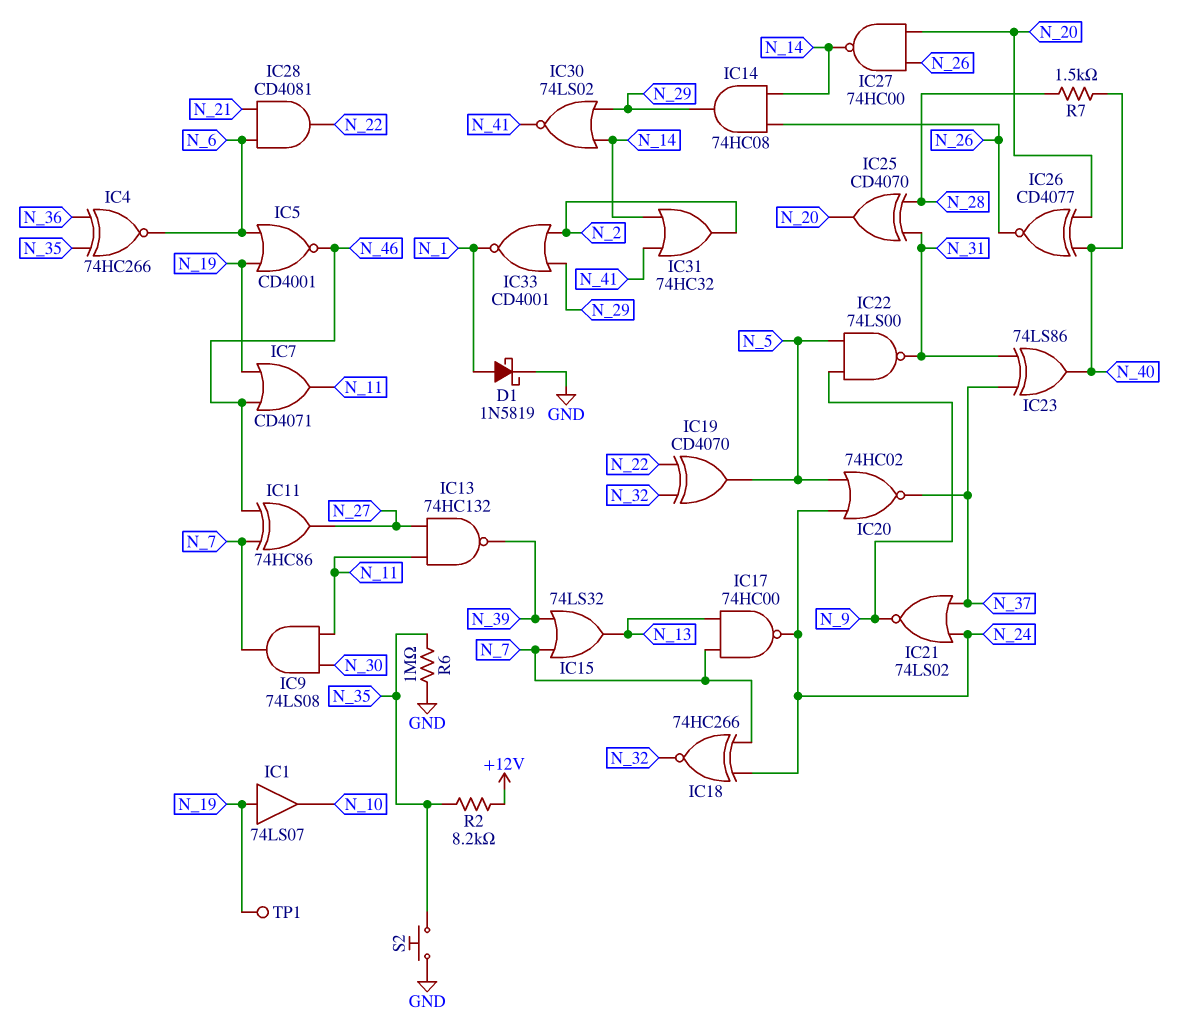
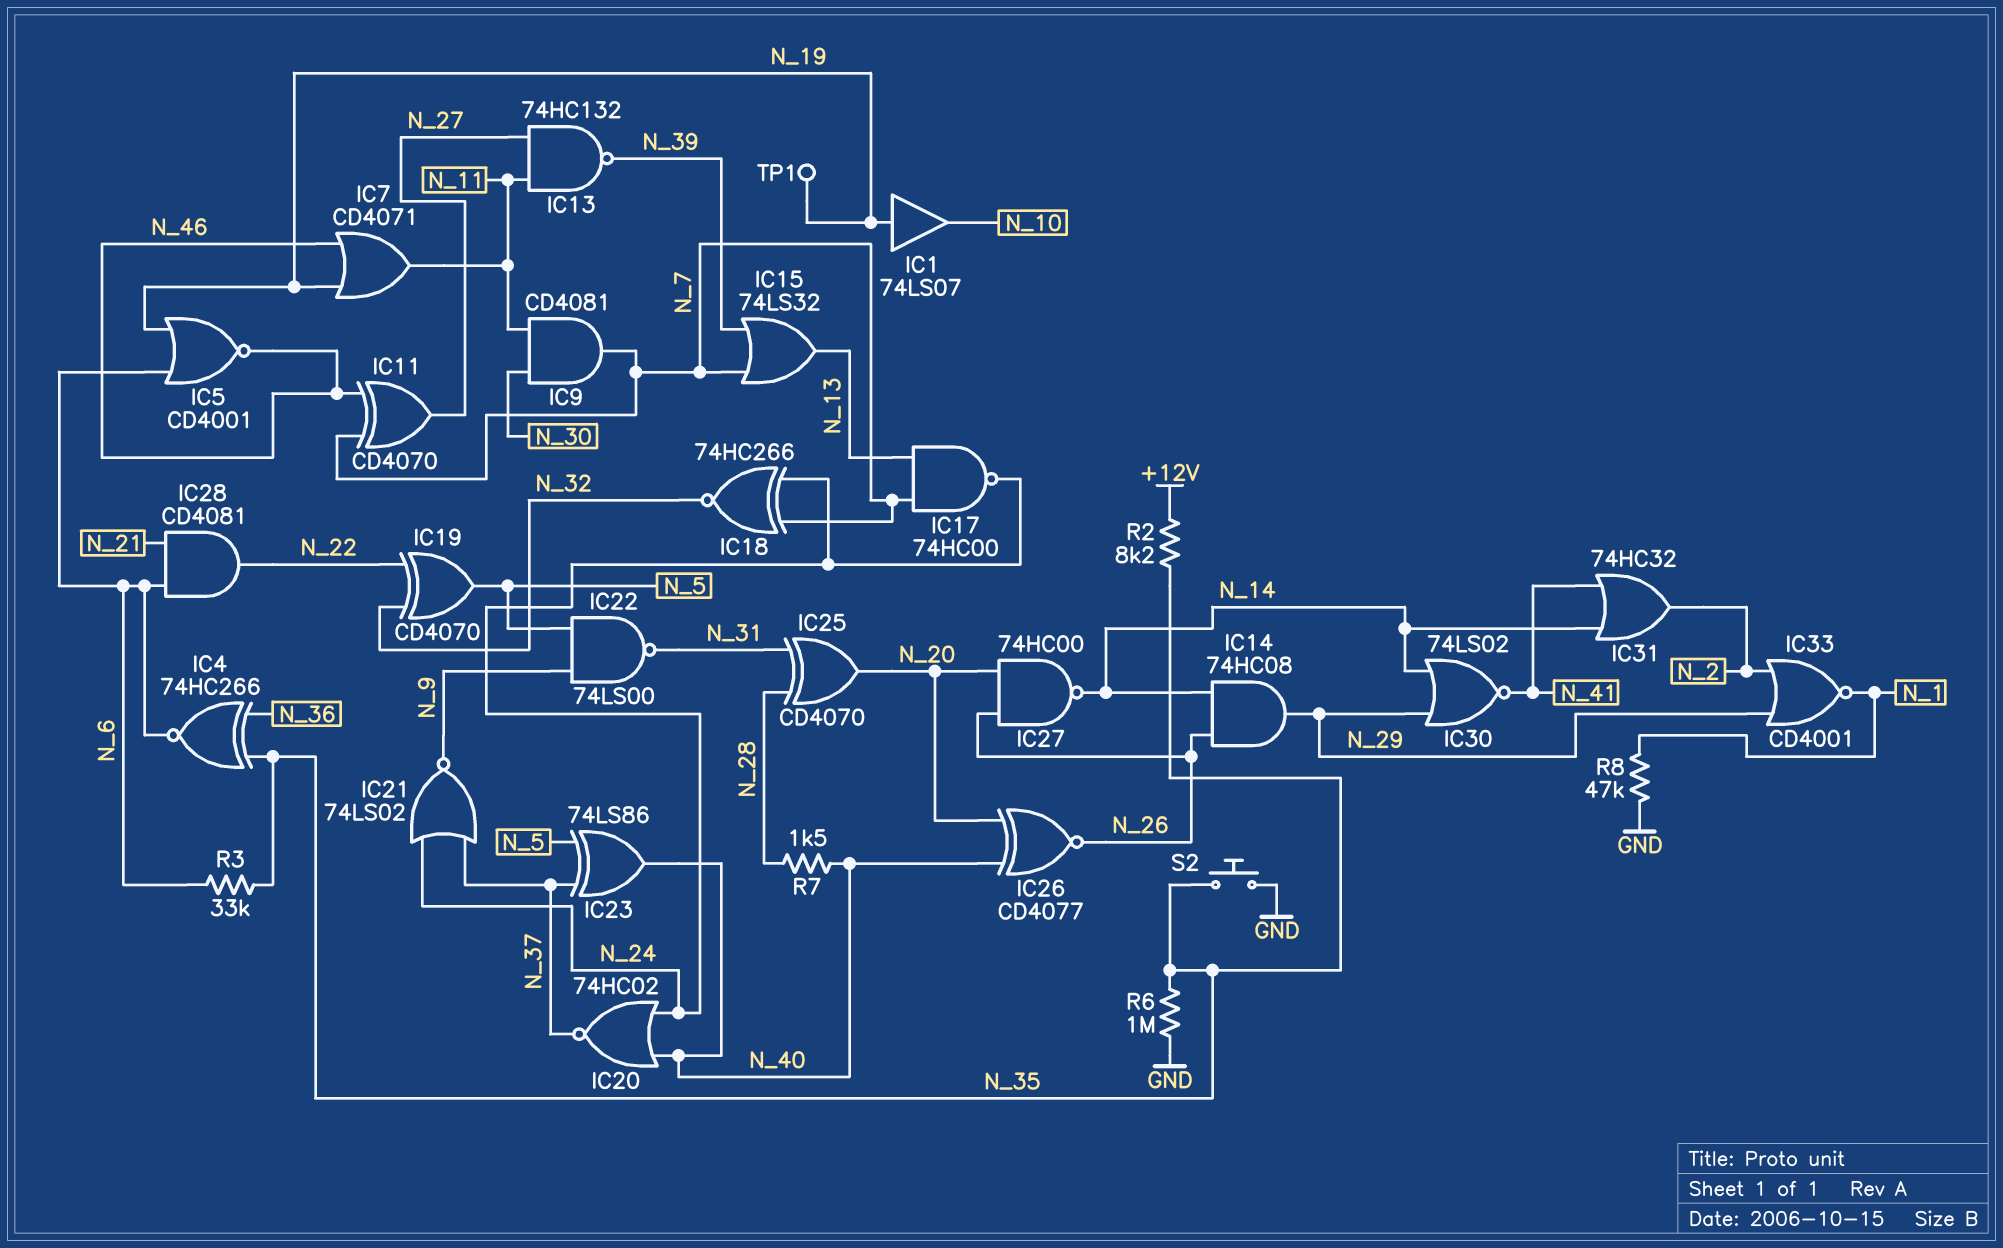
D1: schottky 1N5819 (A N_1, K GND) -> none
IC9: AND 74LS08 (in N_11, in N_30, out N_7) -> AND CD4081 (in N_11, in N_30, out N_7)
IC11: XOR 74HC86 (in N_7, in N_46, out N_27) -> XOR CD4070 (in N_7, in N_46, out N_27)
IC20: NOR 74HC02 (in N_5, in N_24, out N_37) -> NOR 74HC02 (in N_24, in N_40, out N_37)
IC23: XOR 74LS86 (in N_31, in N_37, out N_40) -> XOR 74LS86 (in N_5, in N_37, out N_40)
R3: none -> 33k (N_6, N_35)
R8: none -> 47k (GND, N_1)

